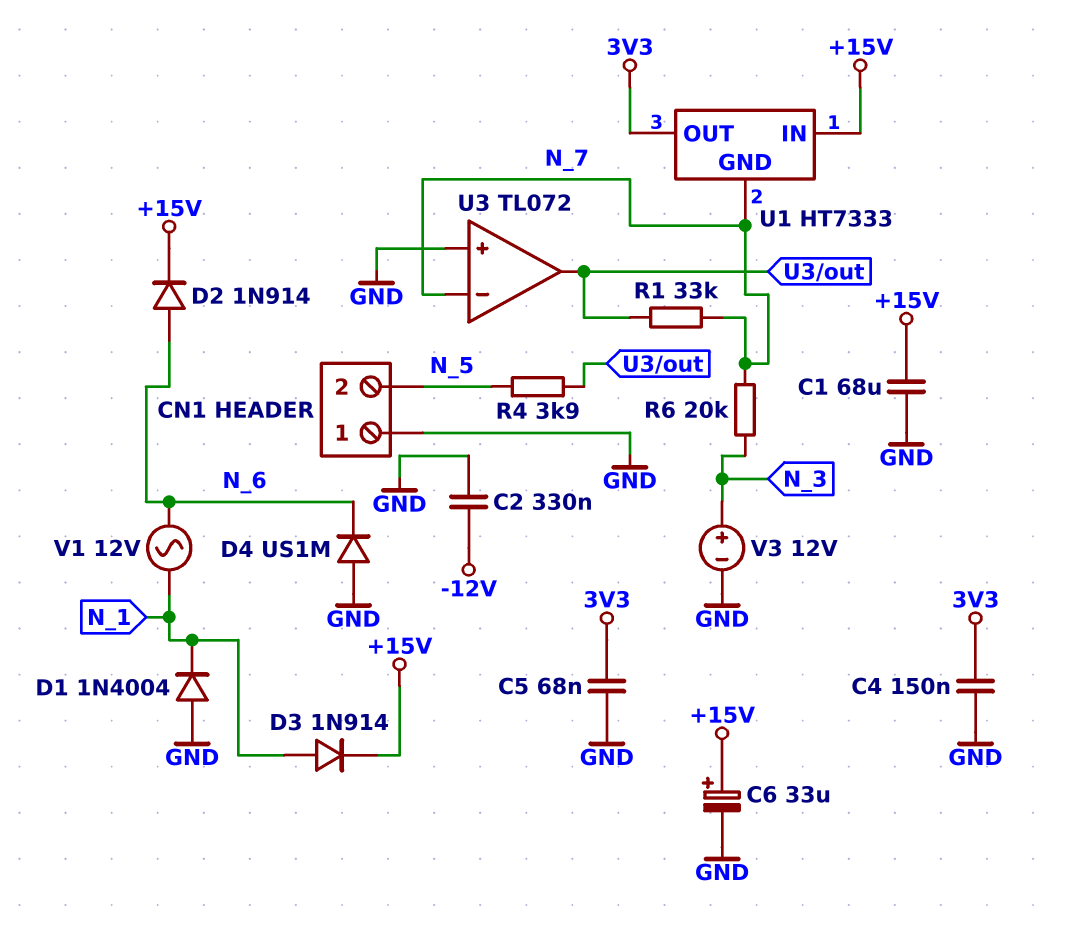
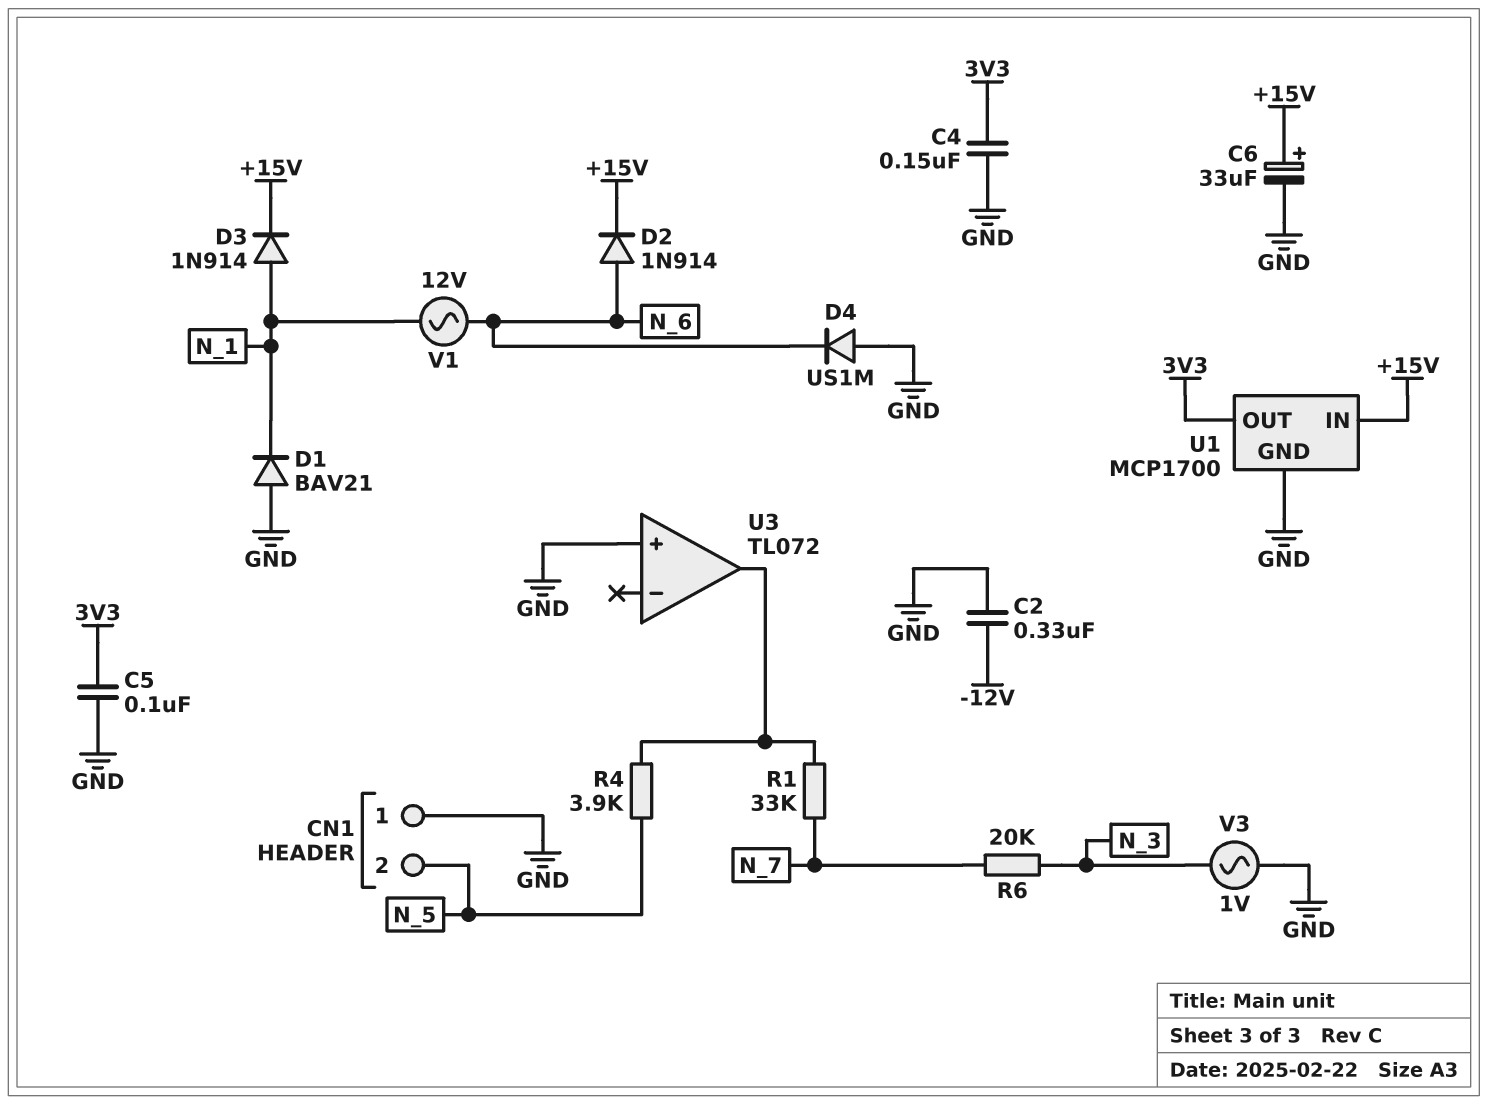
C1: 68uF (+15V, GND) -> none
C5: 68nF (3V3, GND) -> 100nF (3V3, GND)
D1: diode 1N4004 (A GND, K N_1) -> diode BAV21 (A GND, K N_1)
U1: HT7333 -> MCP1700
U1 pin GND: N_7 -> GND
U3 pin in-: N_7 -> none
V3: 12V (plus N_3, minus GND) -> AC 1V (GND, N_3)

